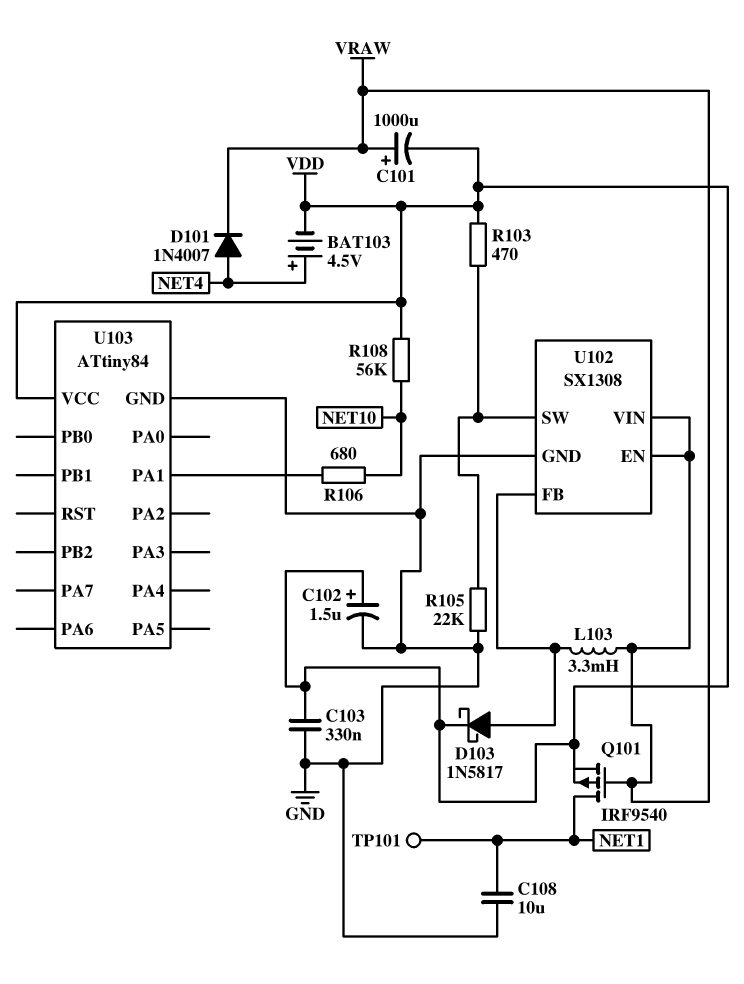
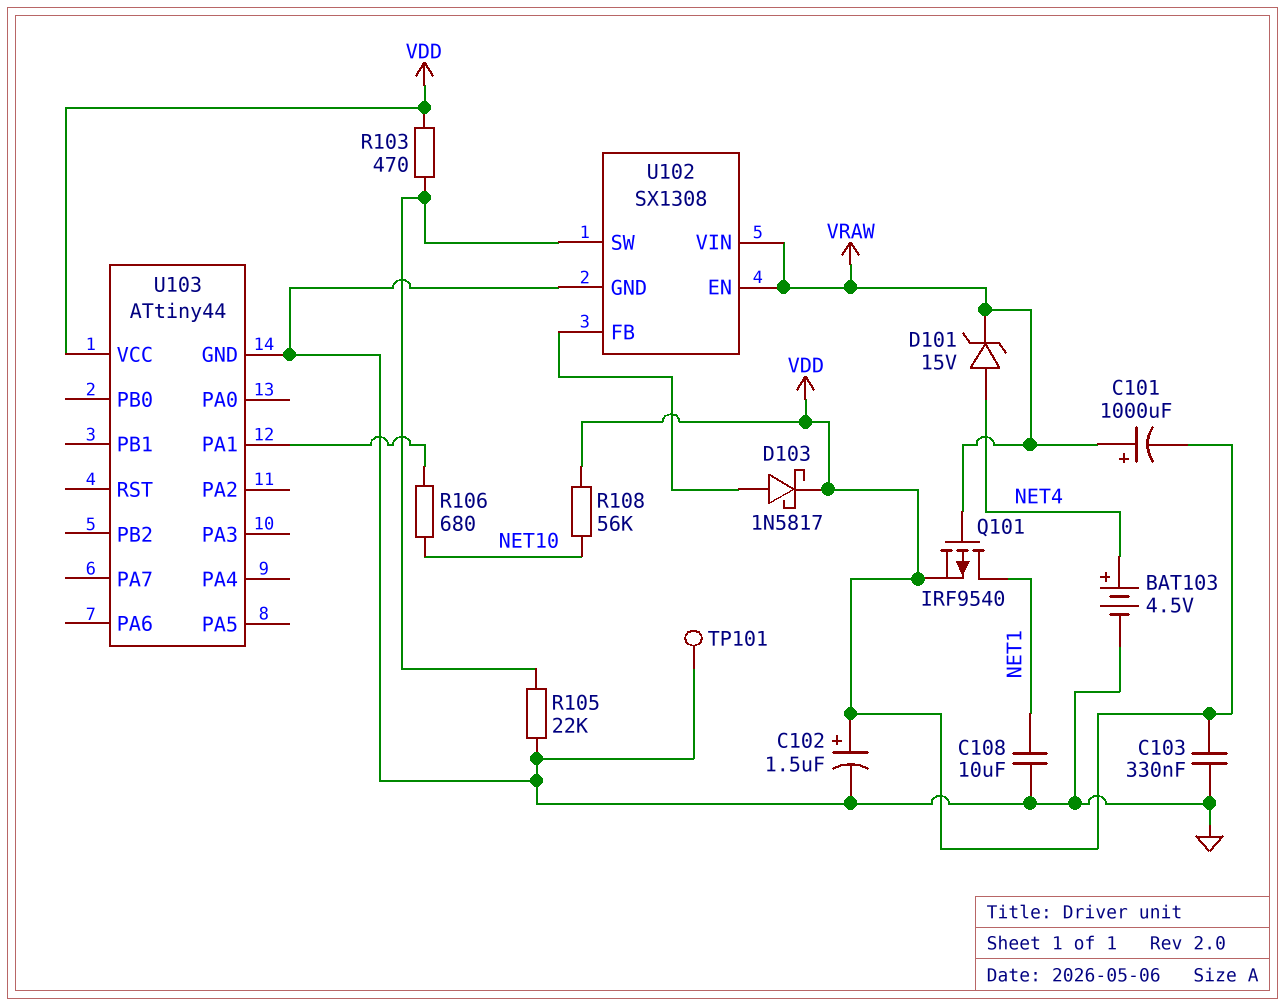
BAT103: 4.5V (plus NET4, minus VDD) -> 4.5V (plus NET4, minus GND)
D101: diode 1N4007 (A NET4, K VRAW) -> zener 15V (A NET4, K VRAW)
L103: 3.3mH (U102/FB, VRAW) -> none
TP101: test point (NET1) -> test point (GND)
U103: ATtiny84 -> ATtiny44

